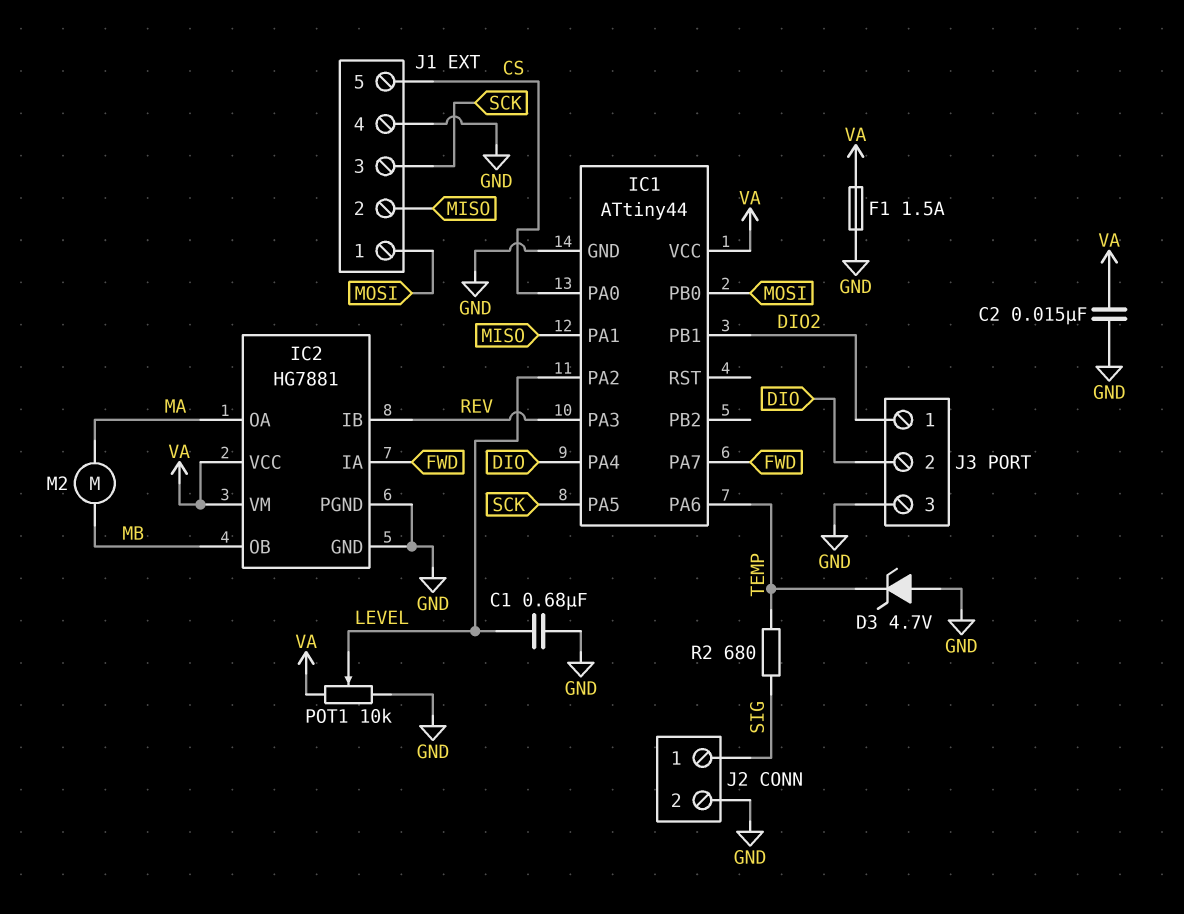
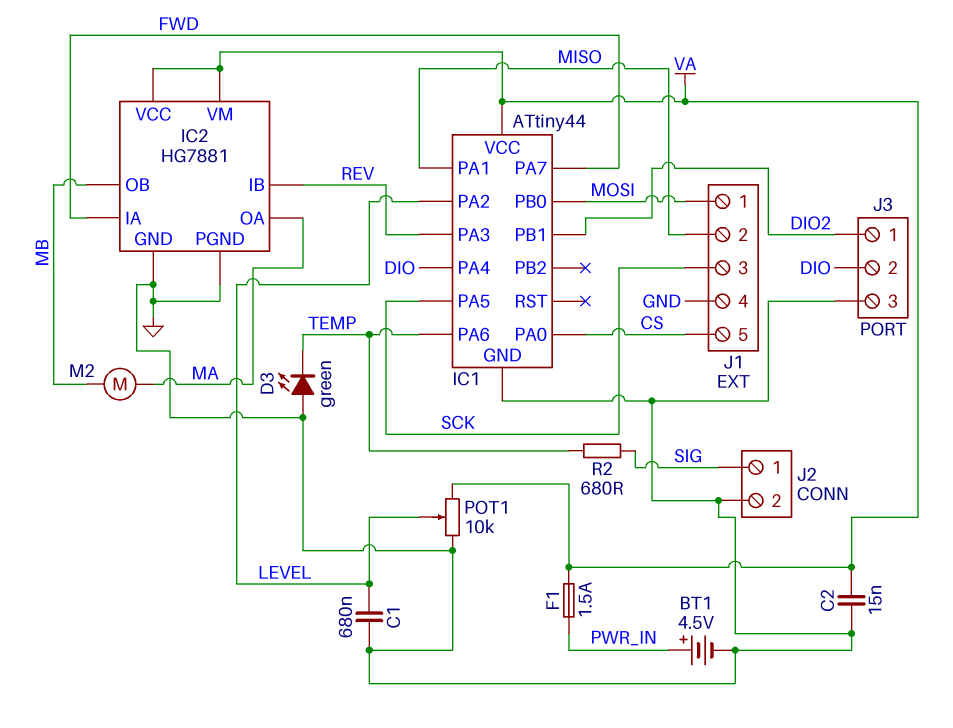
BT1: none -> 4.5V (plus PWR_IN, minus GND)
D3: zener 4.7V (A GND, K TEMP) -> LED green (A GND, K TEMP)
F1: 1.5A (GND, VA) -> 1.5A (PWR_IN, VA)

